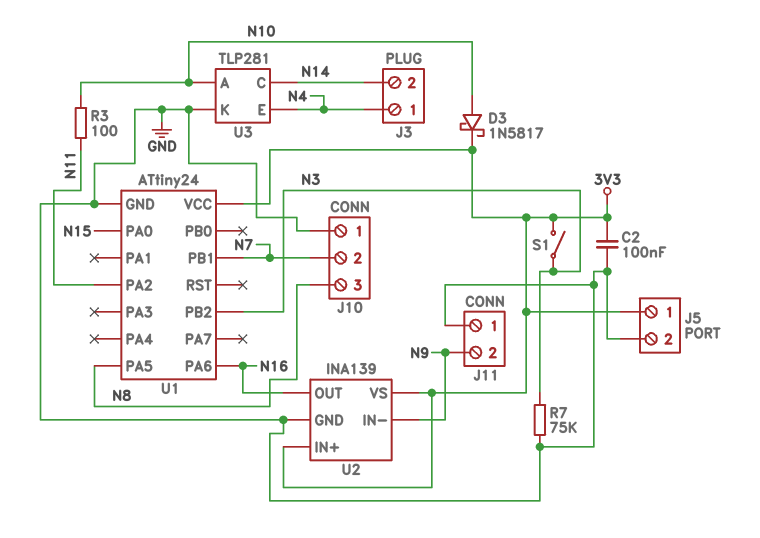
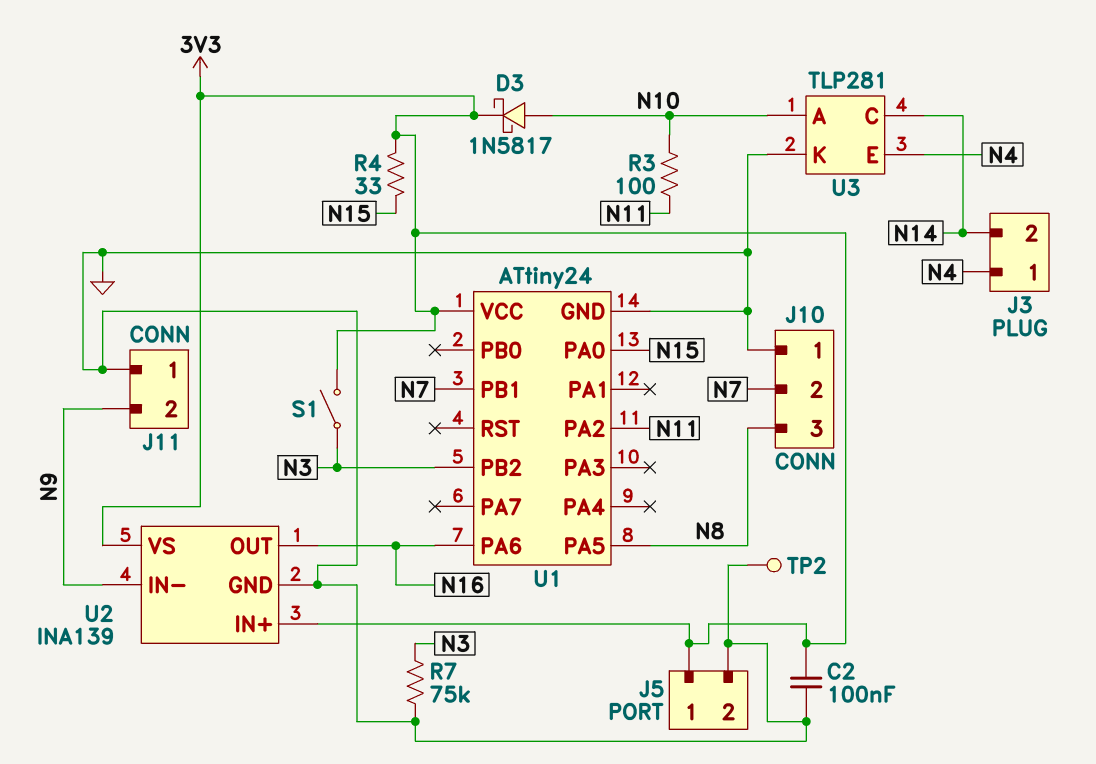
R4: none -> 33 (3V3, N15)
TP2: none -> test point (GND)

